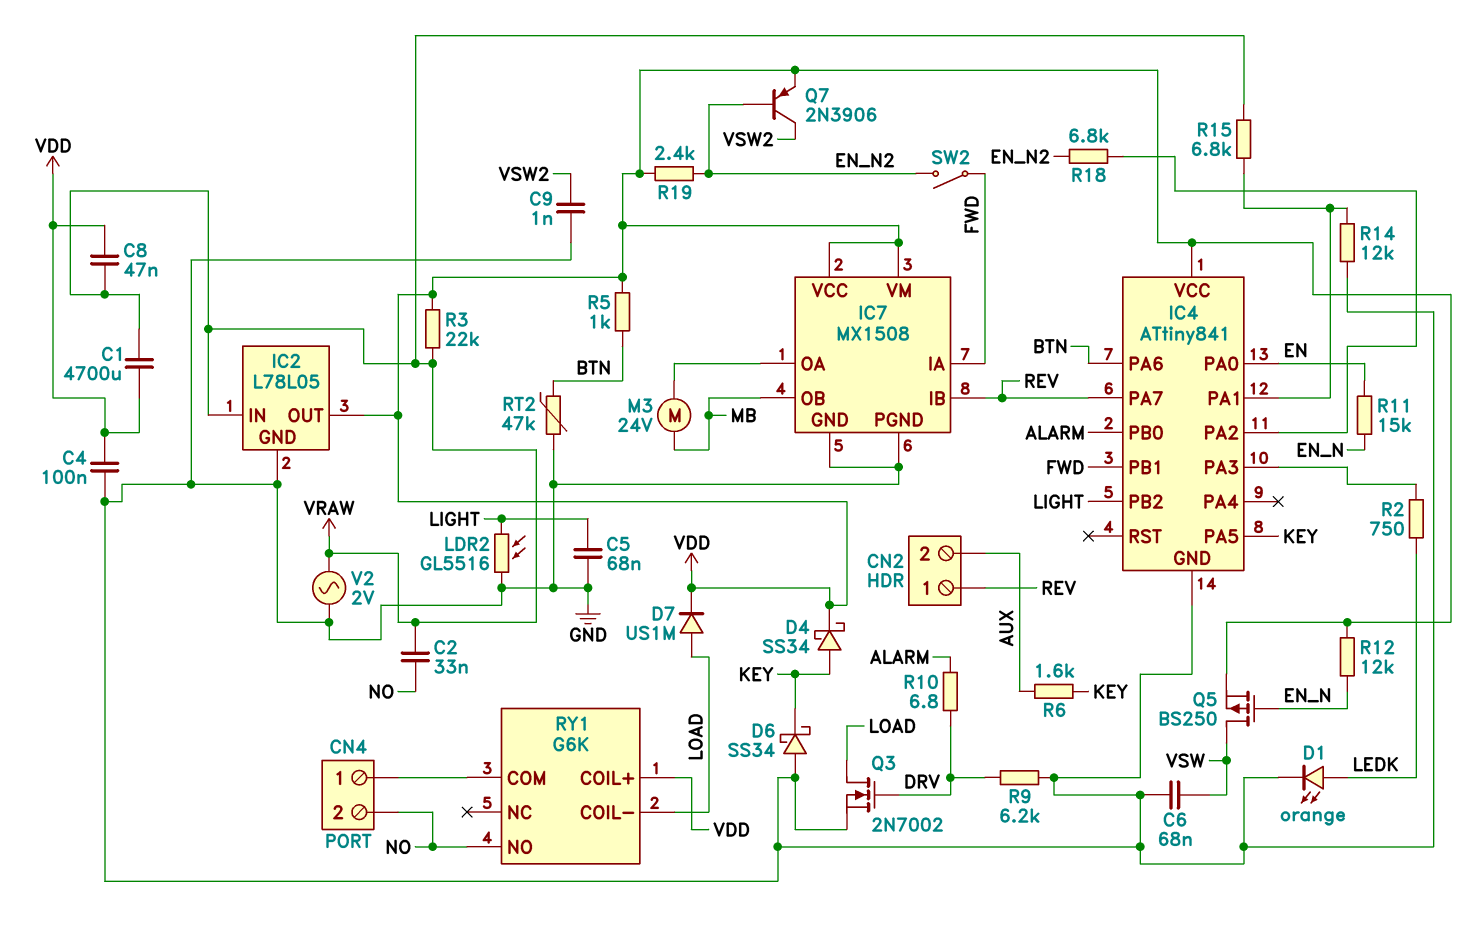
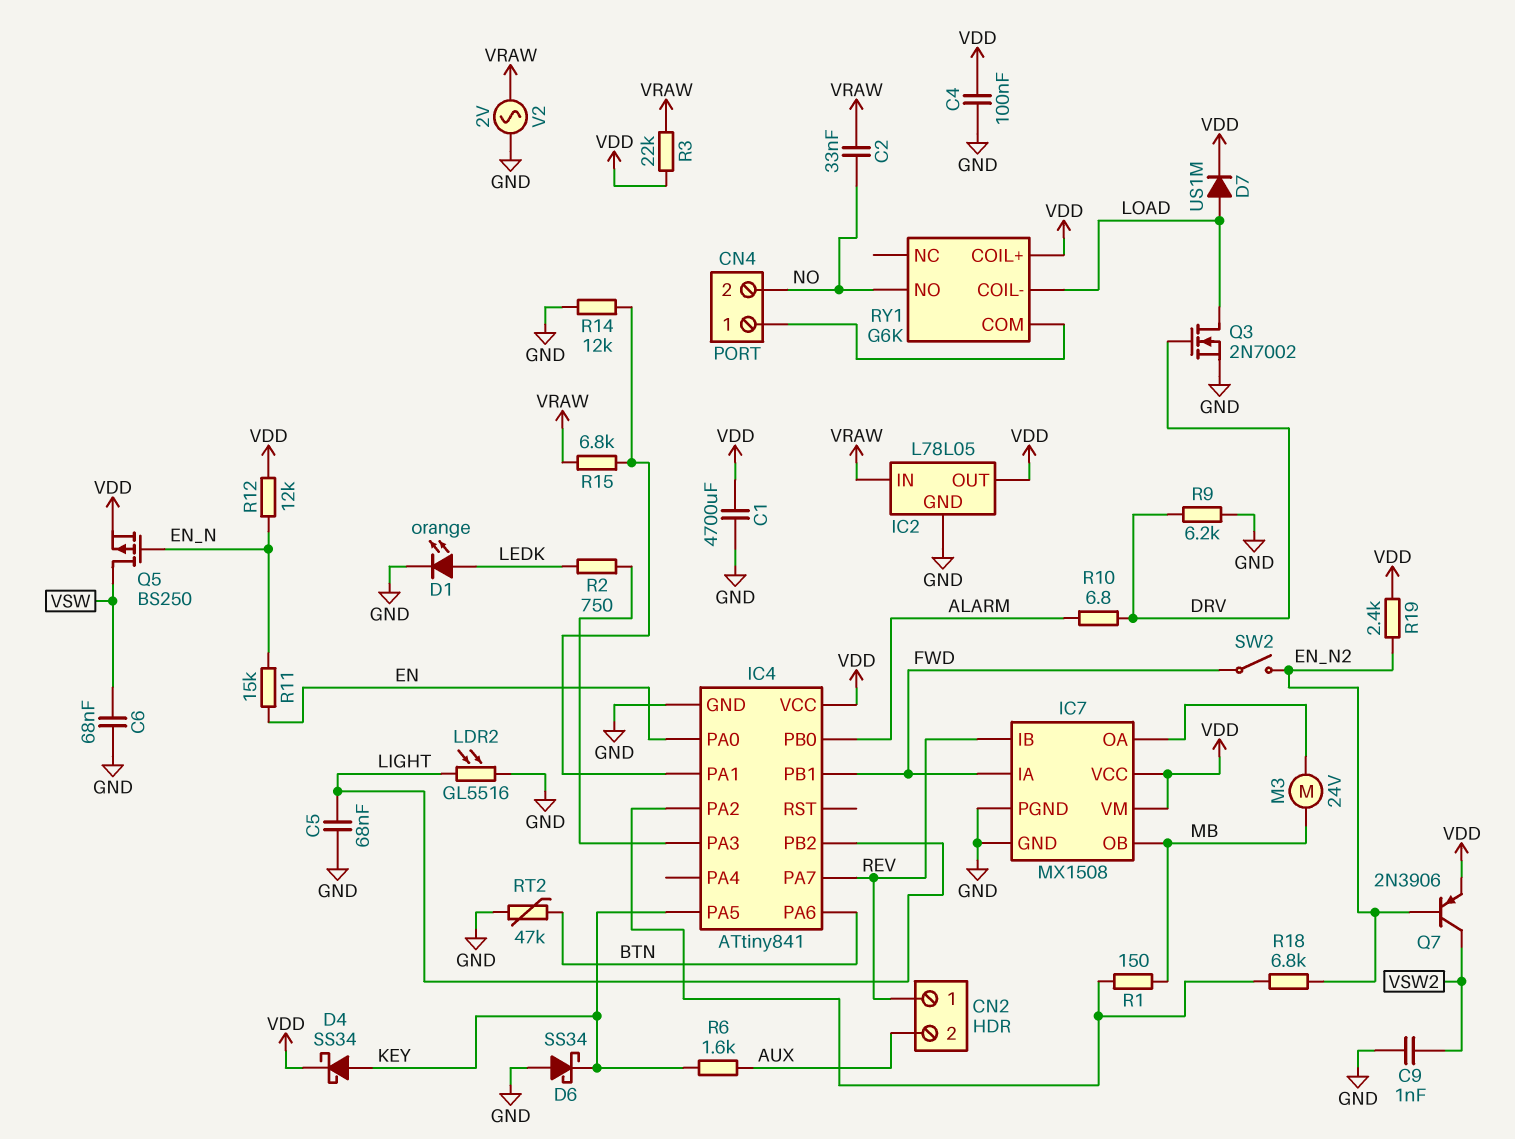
C1: 4700uF (VDD, VRAW) -> 4700uF (GND, VDD)
C8: 47nF (VDD, VRAW) -> none
R1: none -> 150 (IC4/PA2, MB)
R5: 1k (BTN, VDD) -> none

